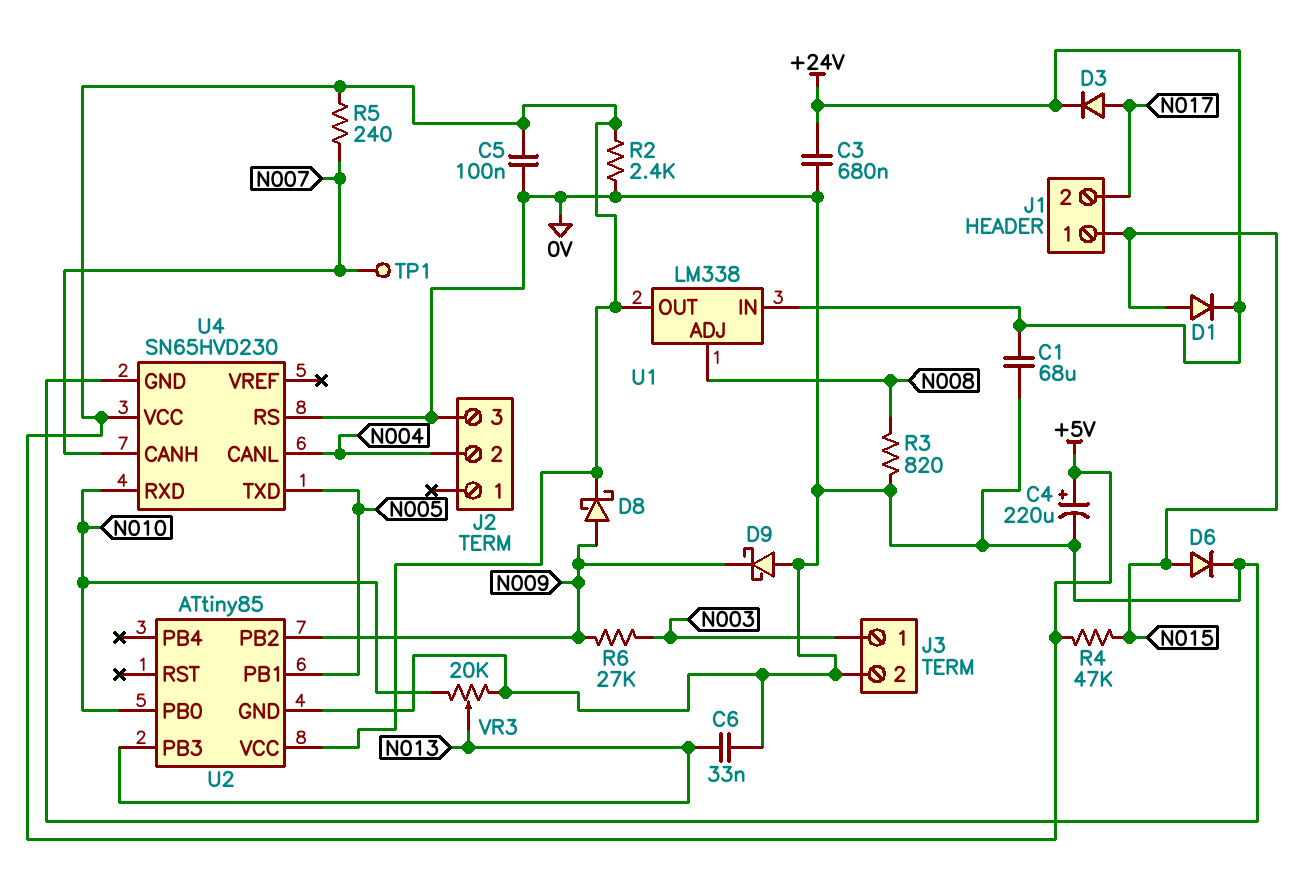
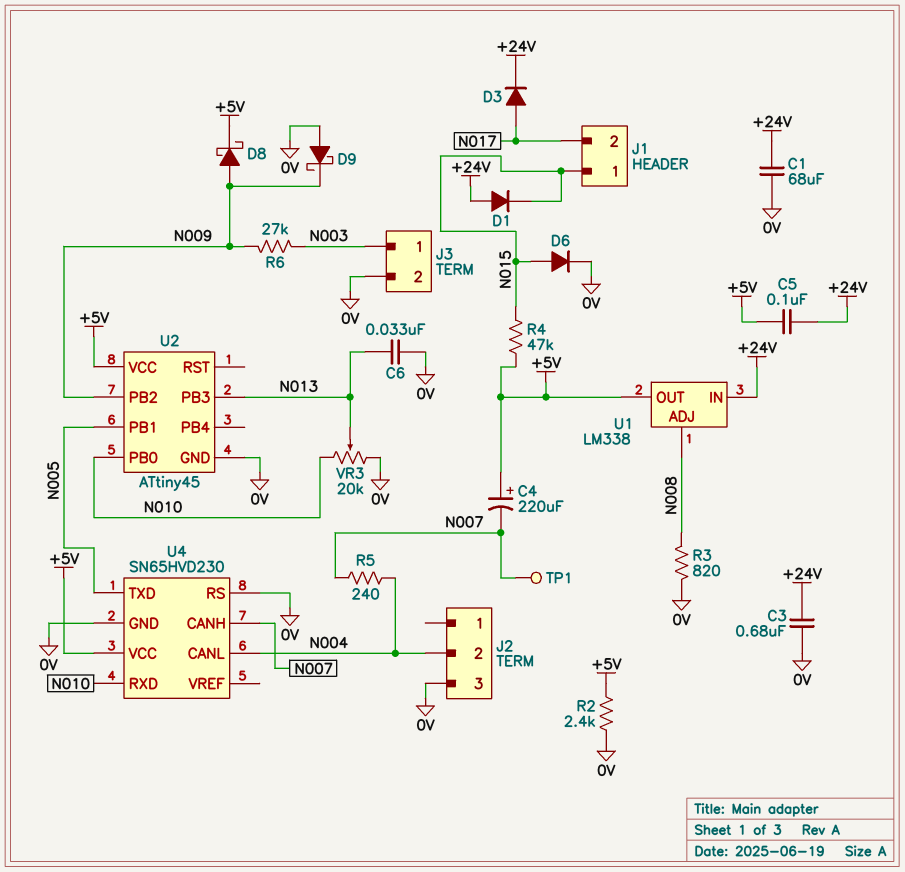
C4: 220uF (plus +5V, minus 0V) -> 220uF (plus +5V, minus N007)
C5: 100nF (+5V, 0V) -> 100nF (+5V, +24V)
D1: diode (A N015, K +24V) -> diode (A +24V, K N015)
R5: 240 (+5V, N007) -> 240 (N004, N007)
U2: ATtiny85 -> ATtiny45

